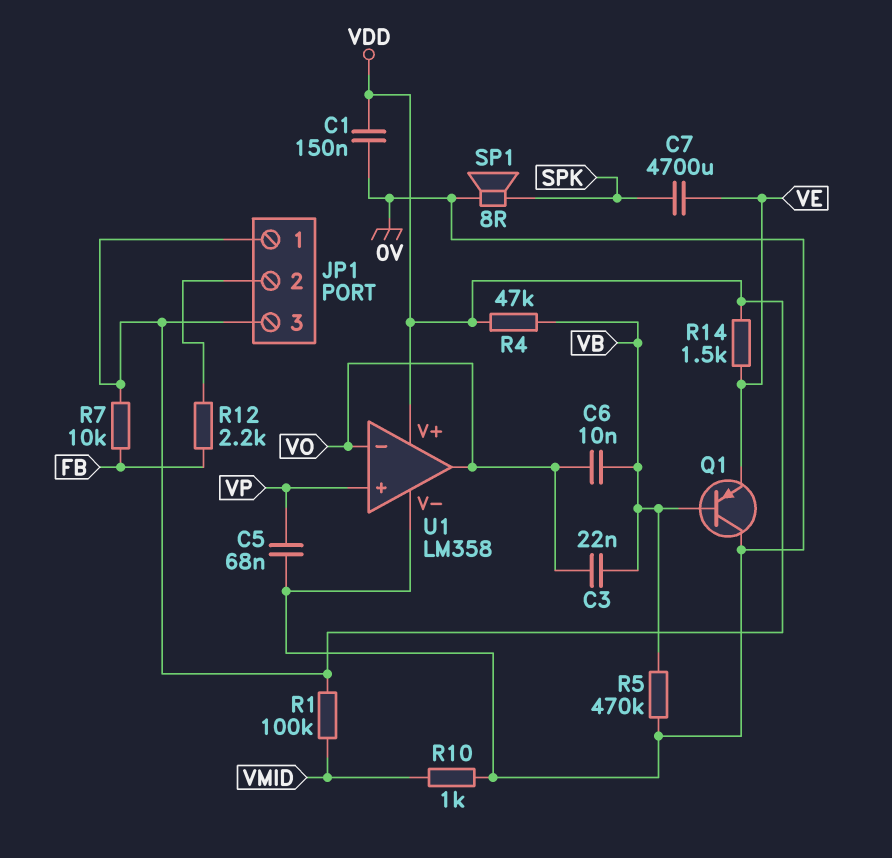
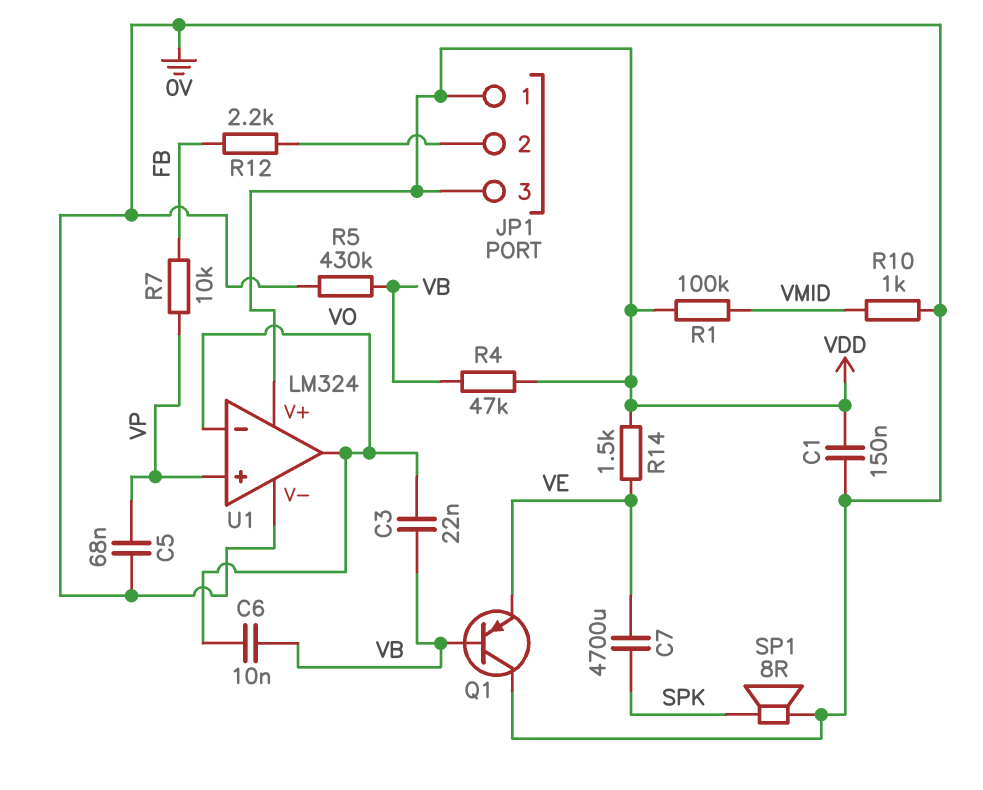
R5: 470k (0V, VB) -> 430k (0V, VB)
R7: 10k (FB, VDD) -> 10k (FB, VP)
U1: LM358 -> LM324

